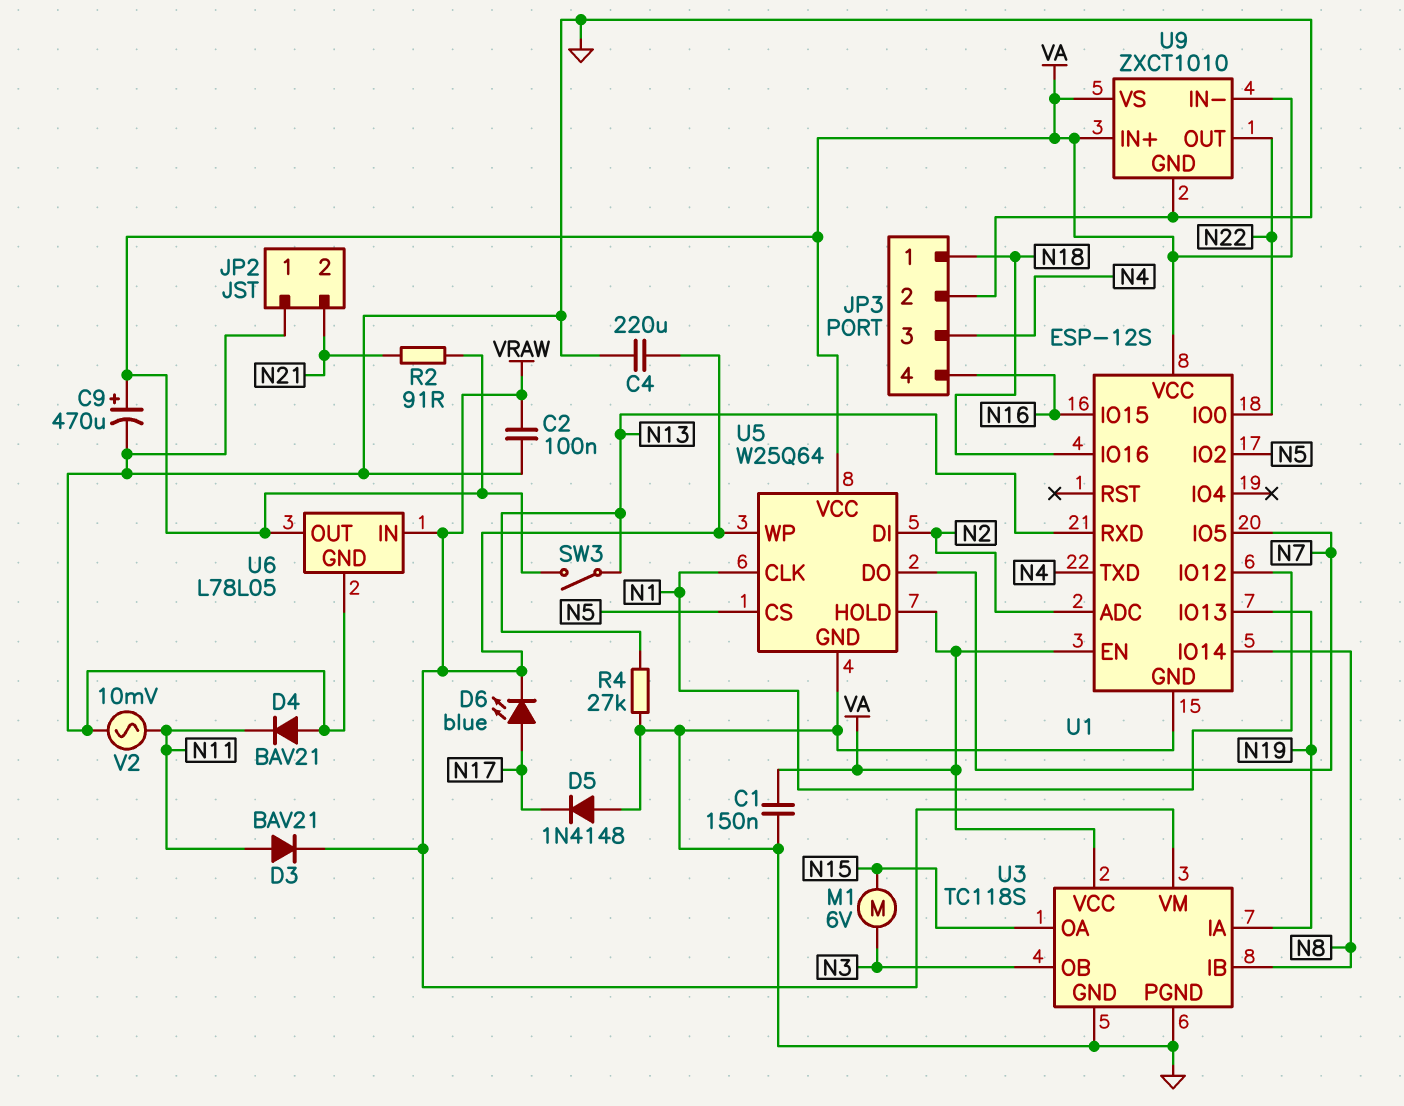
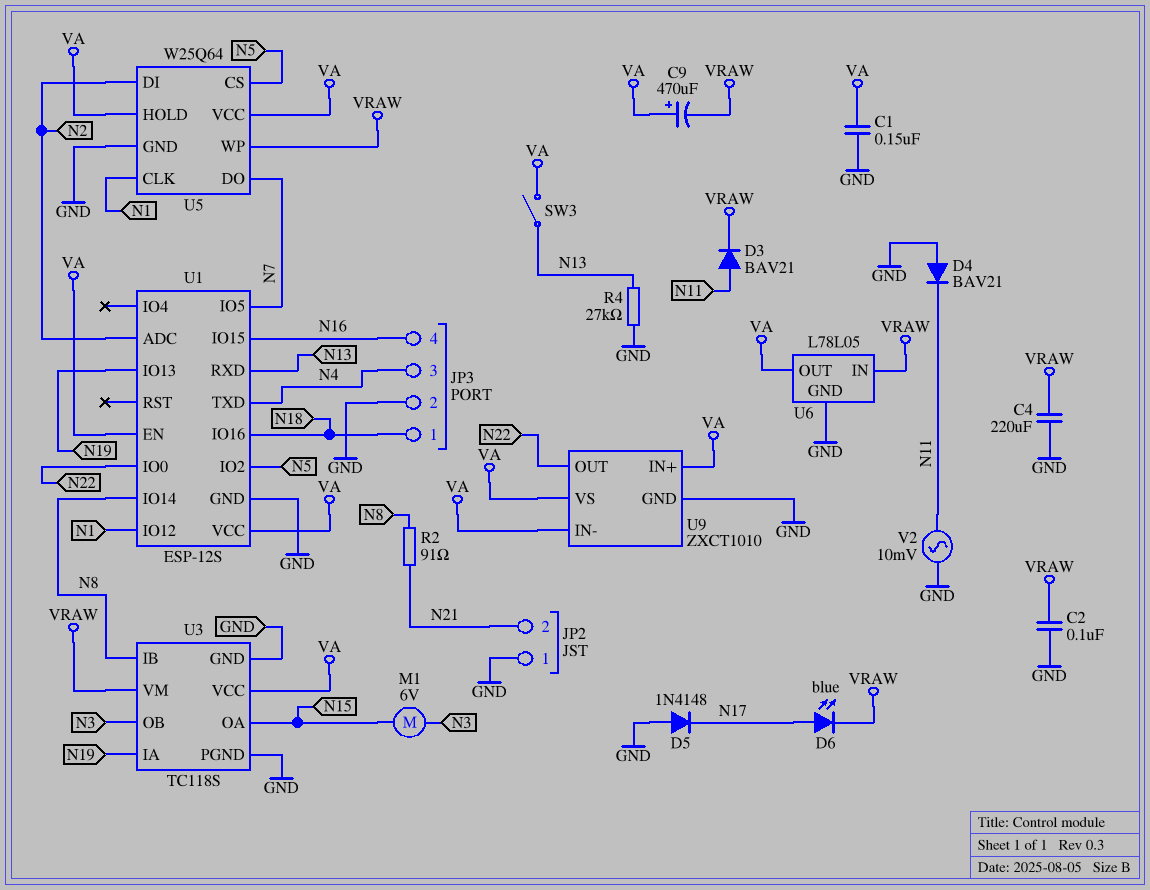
C9: 470uF (plus VA, minus GND) -> 470uF (plus VA, minus VRAW)
R2: 91 (N21, VA) -> 91 (N8, N21)

